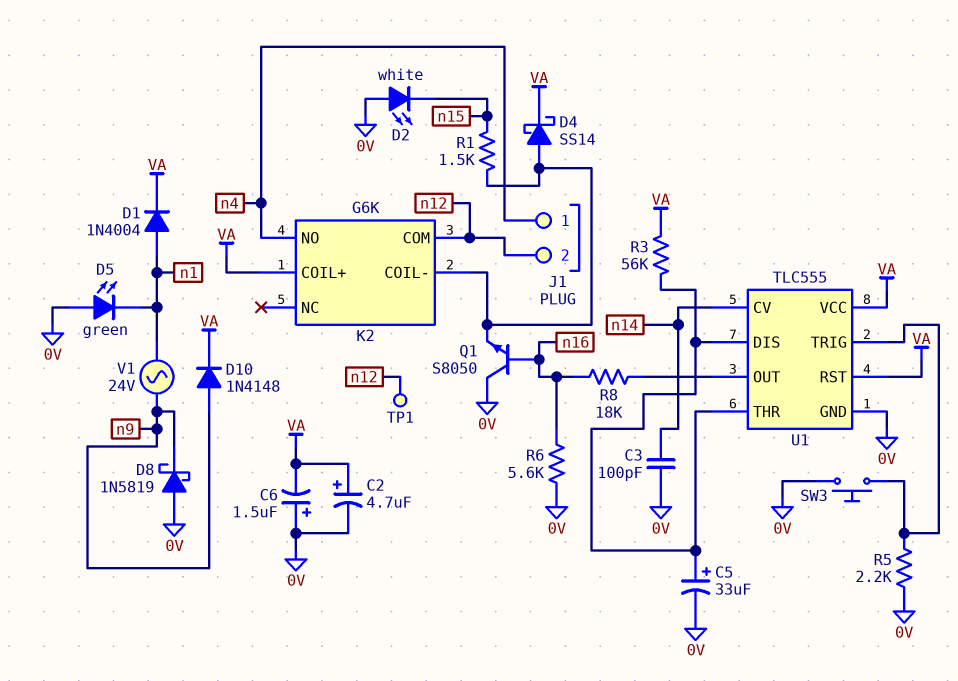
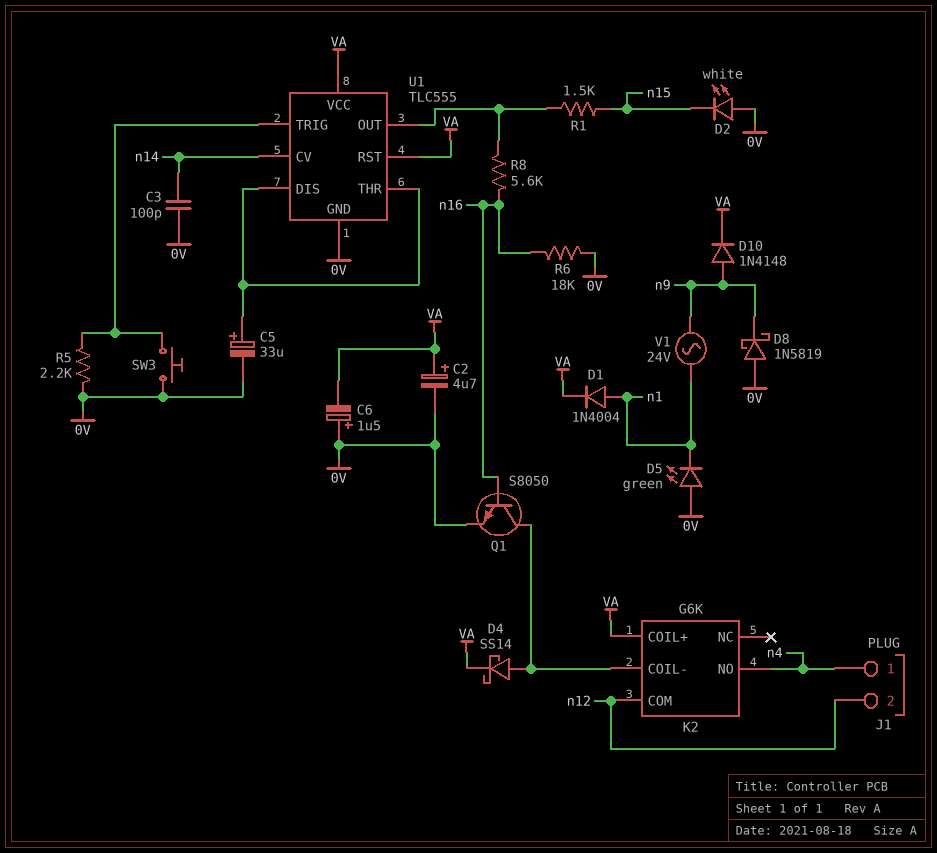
Q1: NPN S8050 (B n16, C 0V, E K2/COIL-) -> NPN S8050 (B n16, C K2/COIL-, E 0V)
R1: 1.5k (K2/COIL-, n15) -> 1.5k (U1/OUT, n15)
R3: 56k (U1/DIS, VA) -> none
R6: 5.6k (0V, n16) -> 18k (0V, n16)
R8: 18k (U1/OUT, n16) -> 5.6k (U1/OUT, n16)
TP1: test point (n12) -> none

